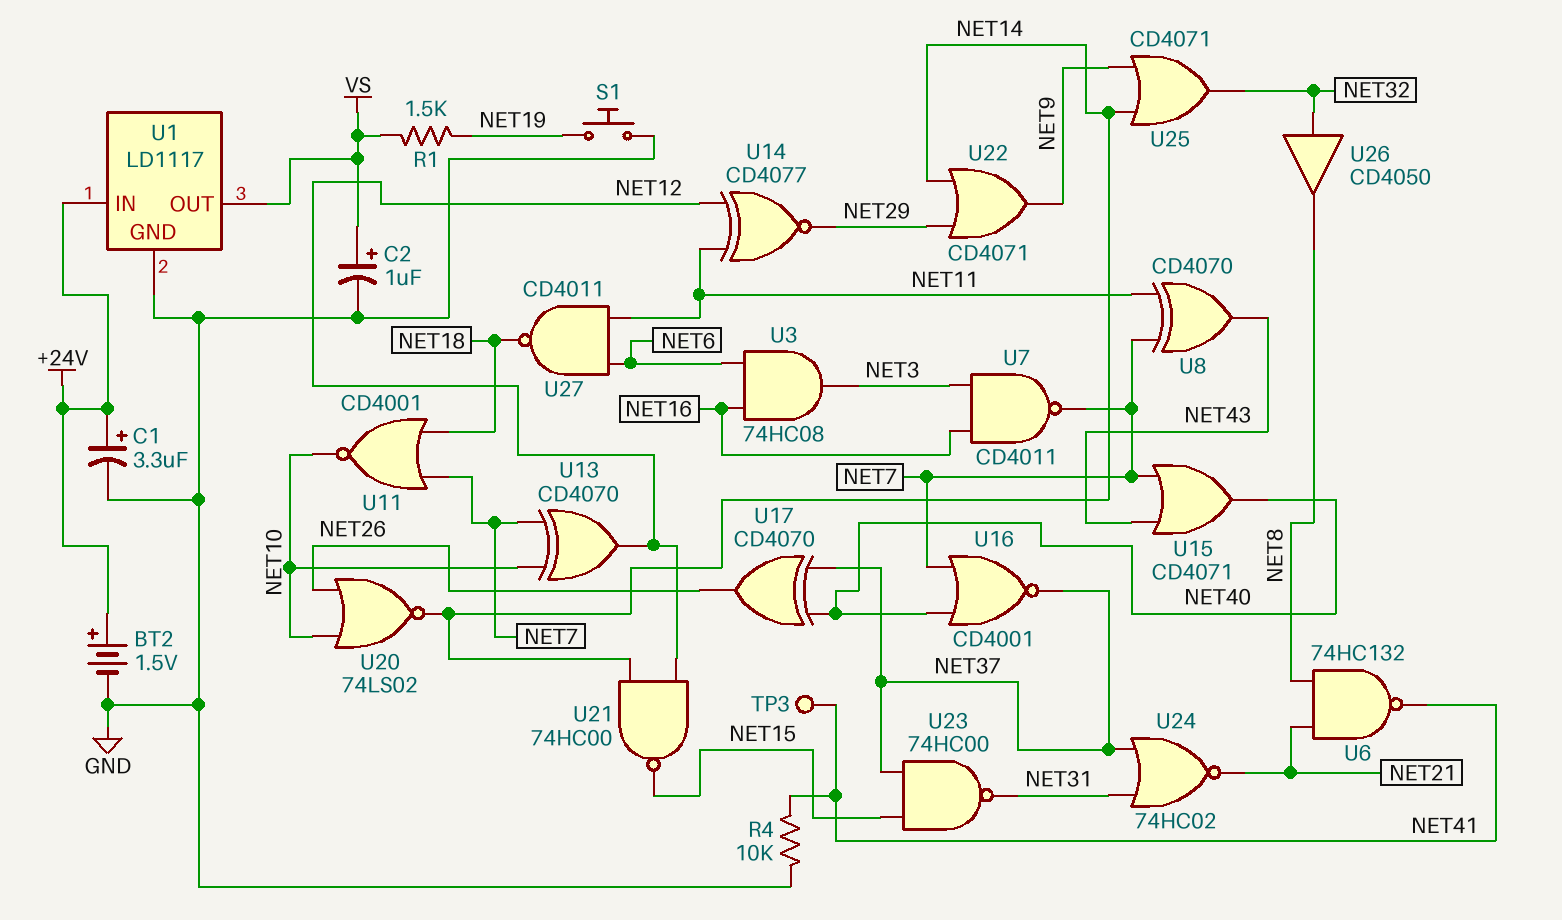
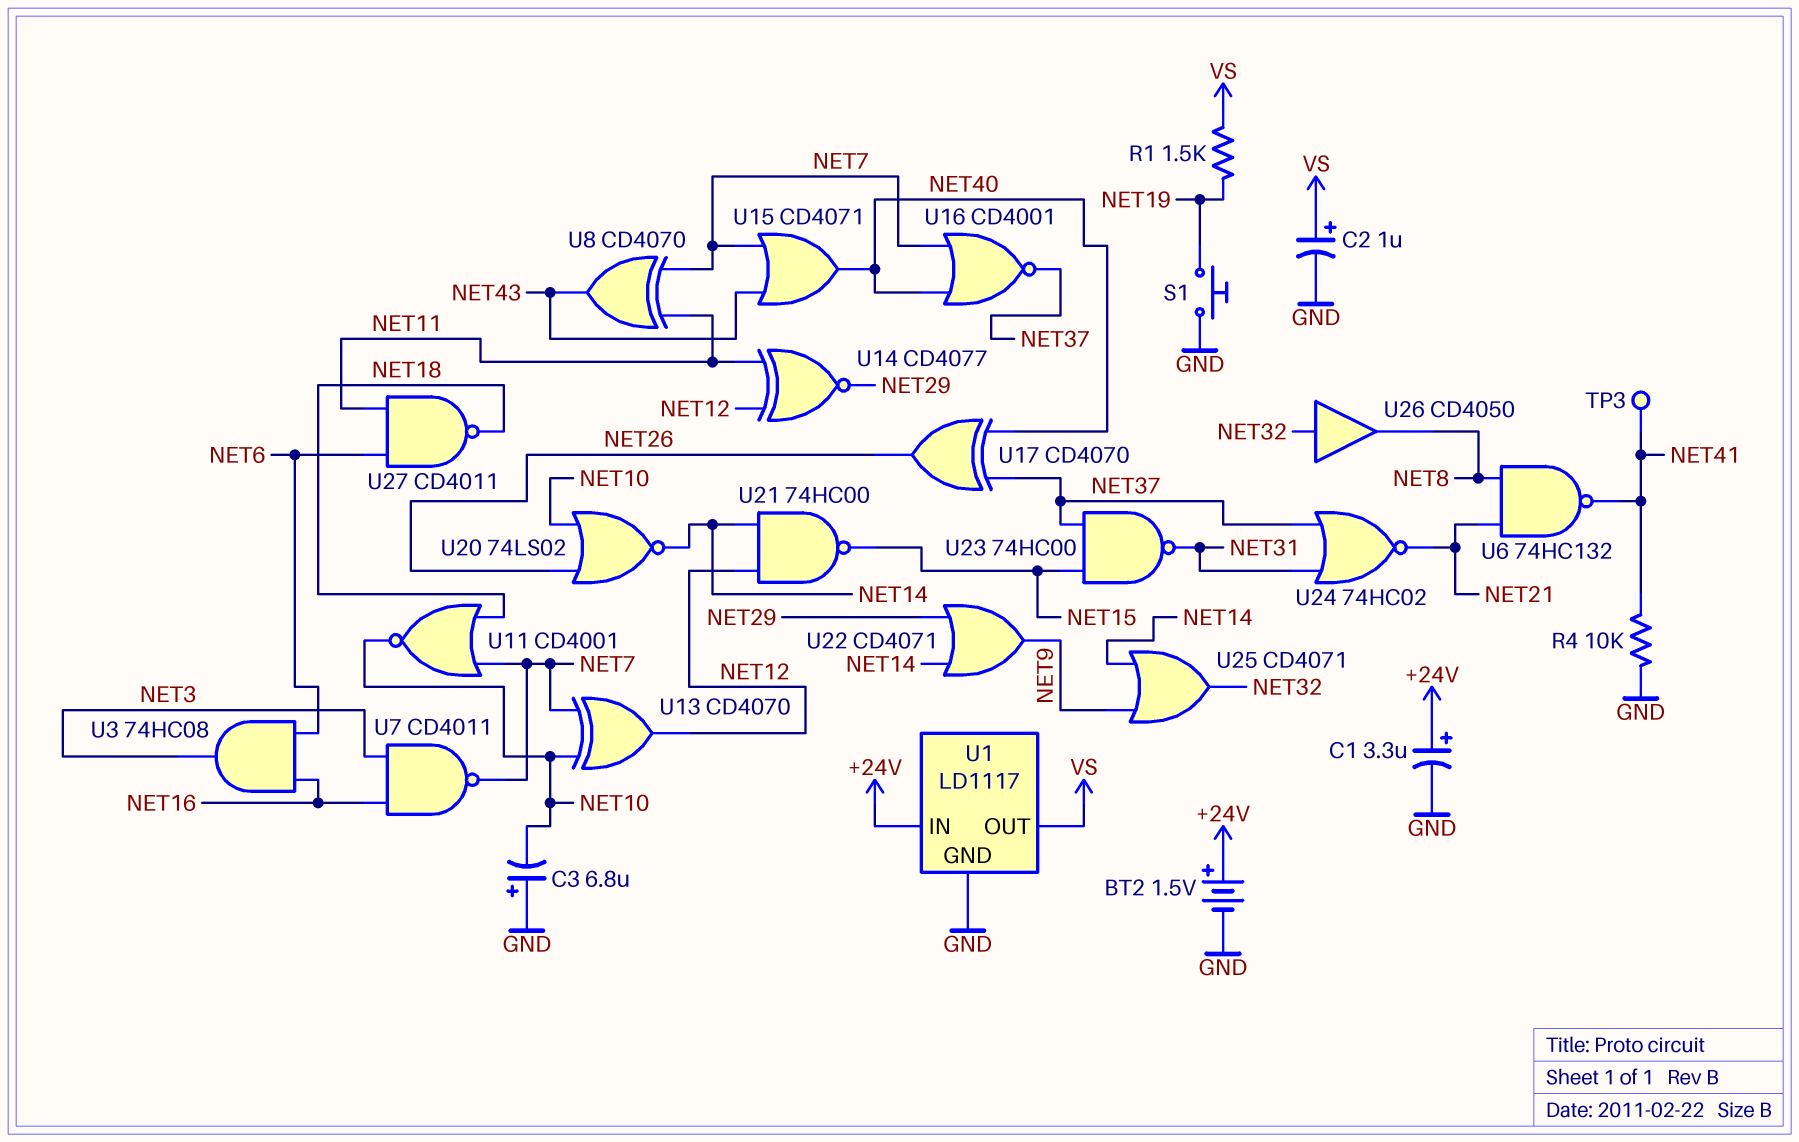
C3: none -> 6.8uF (plus GND, minus NET10)

